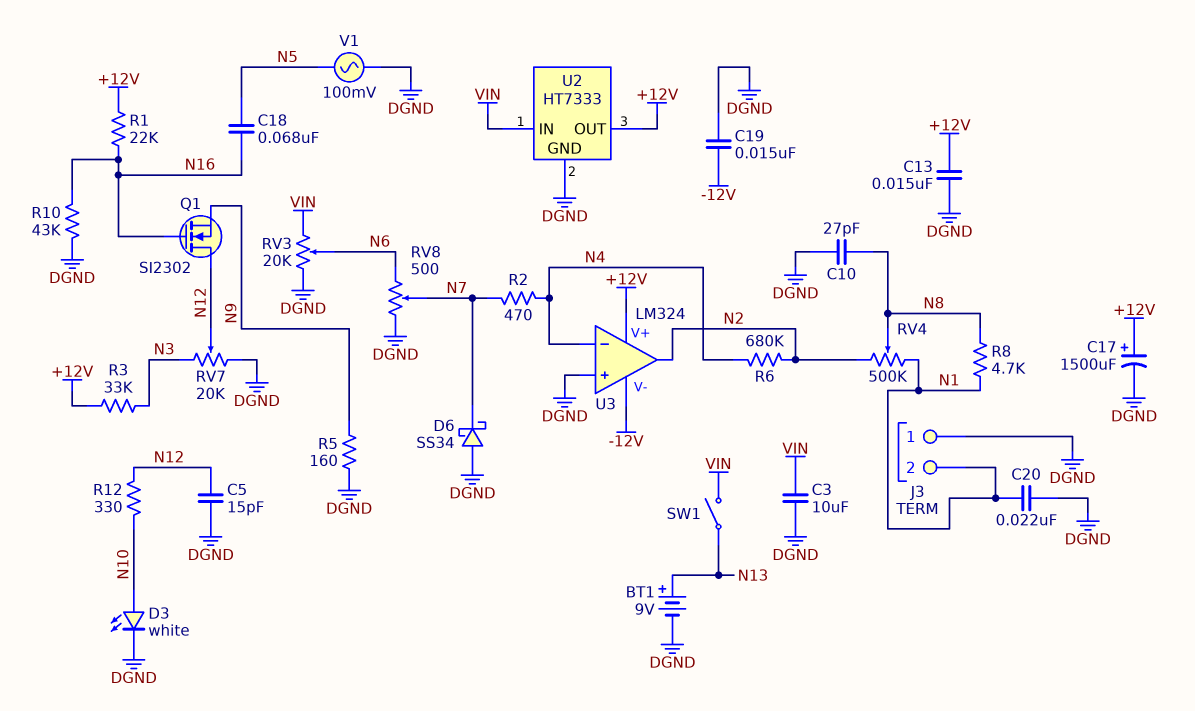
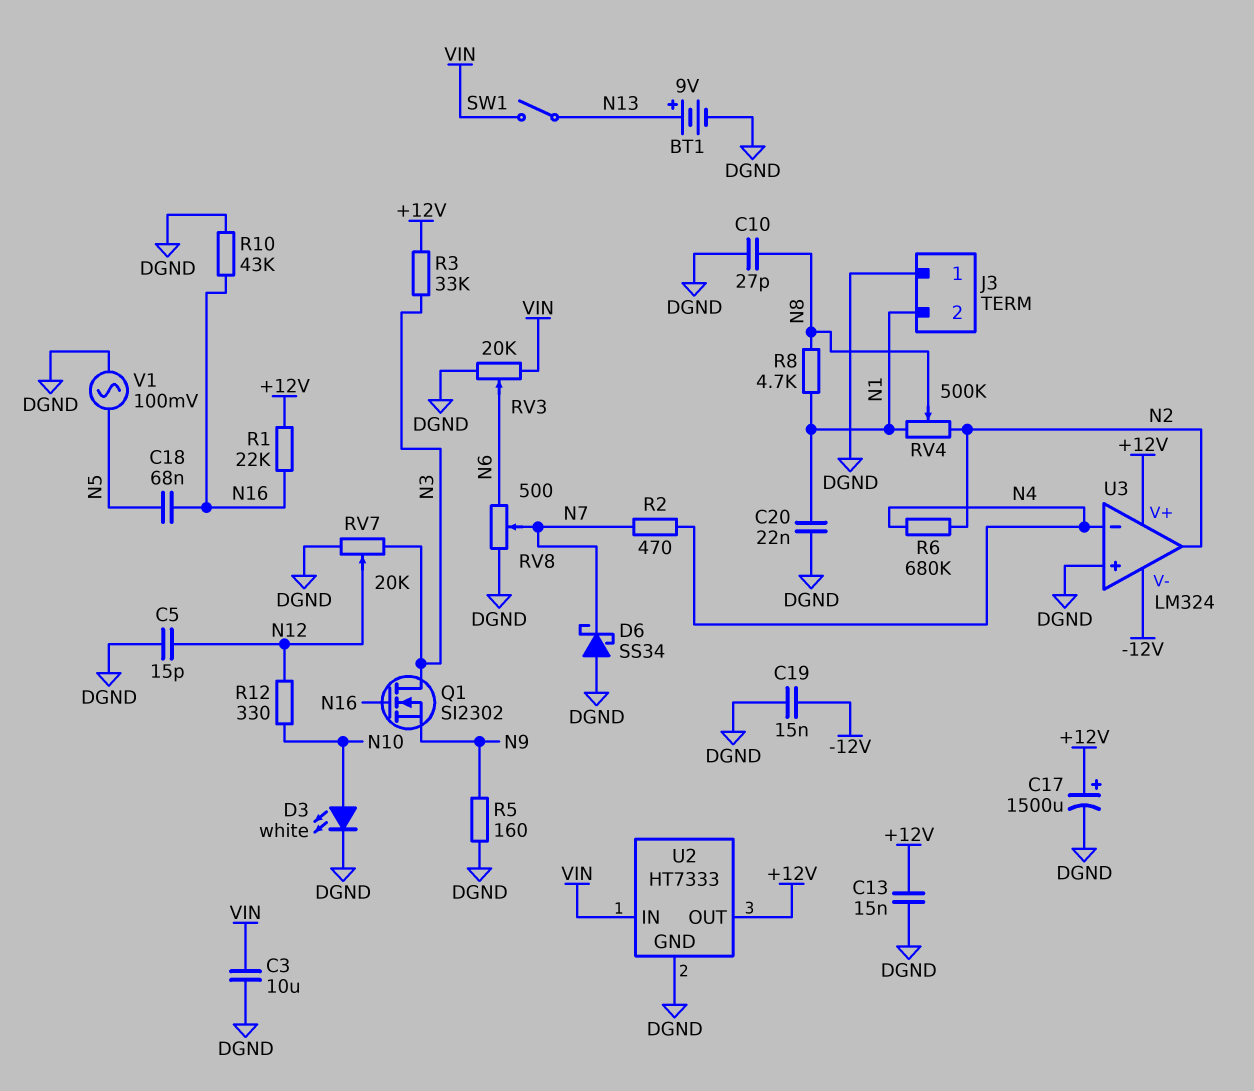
Q1: NMOS SI2302 (G N16, D N12, S N9) -> NMOS SI2302 (G N16, D N3, S N9)

